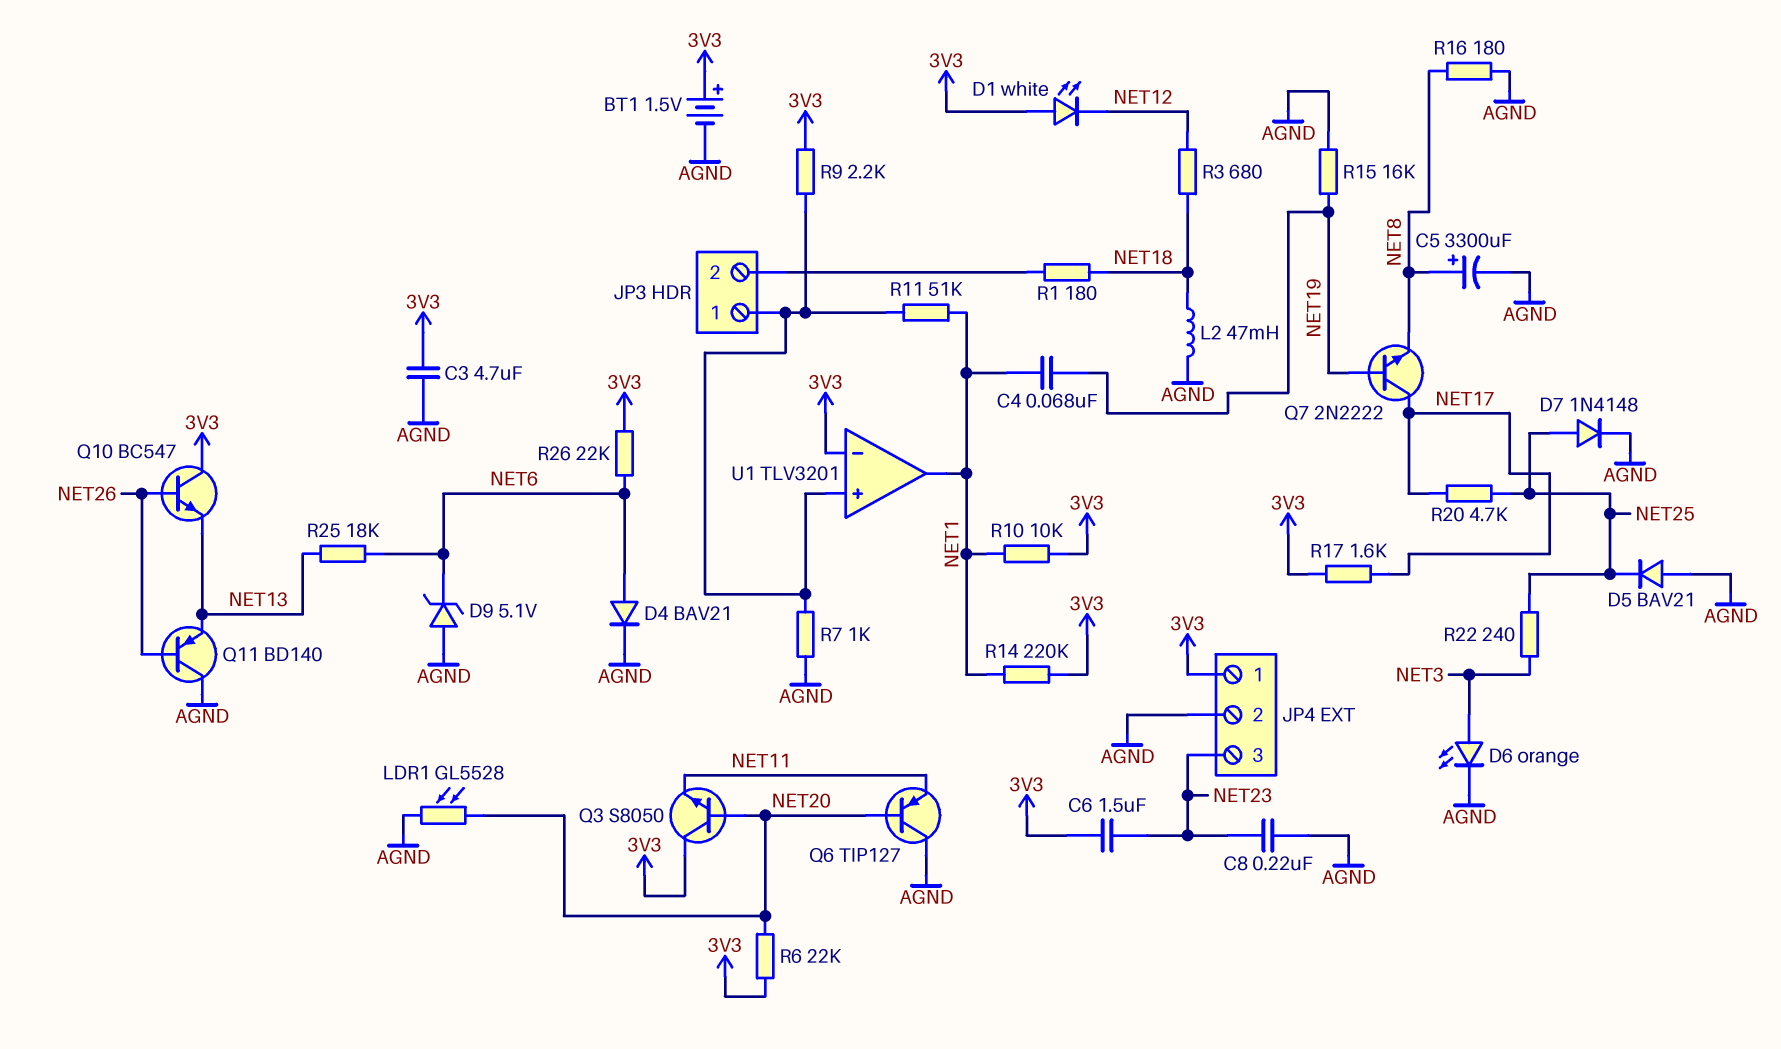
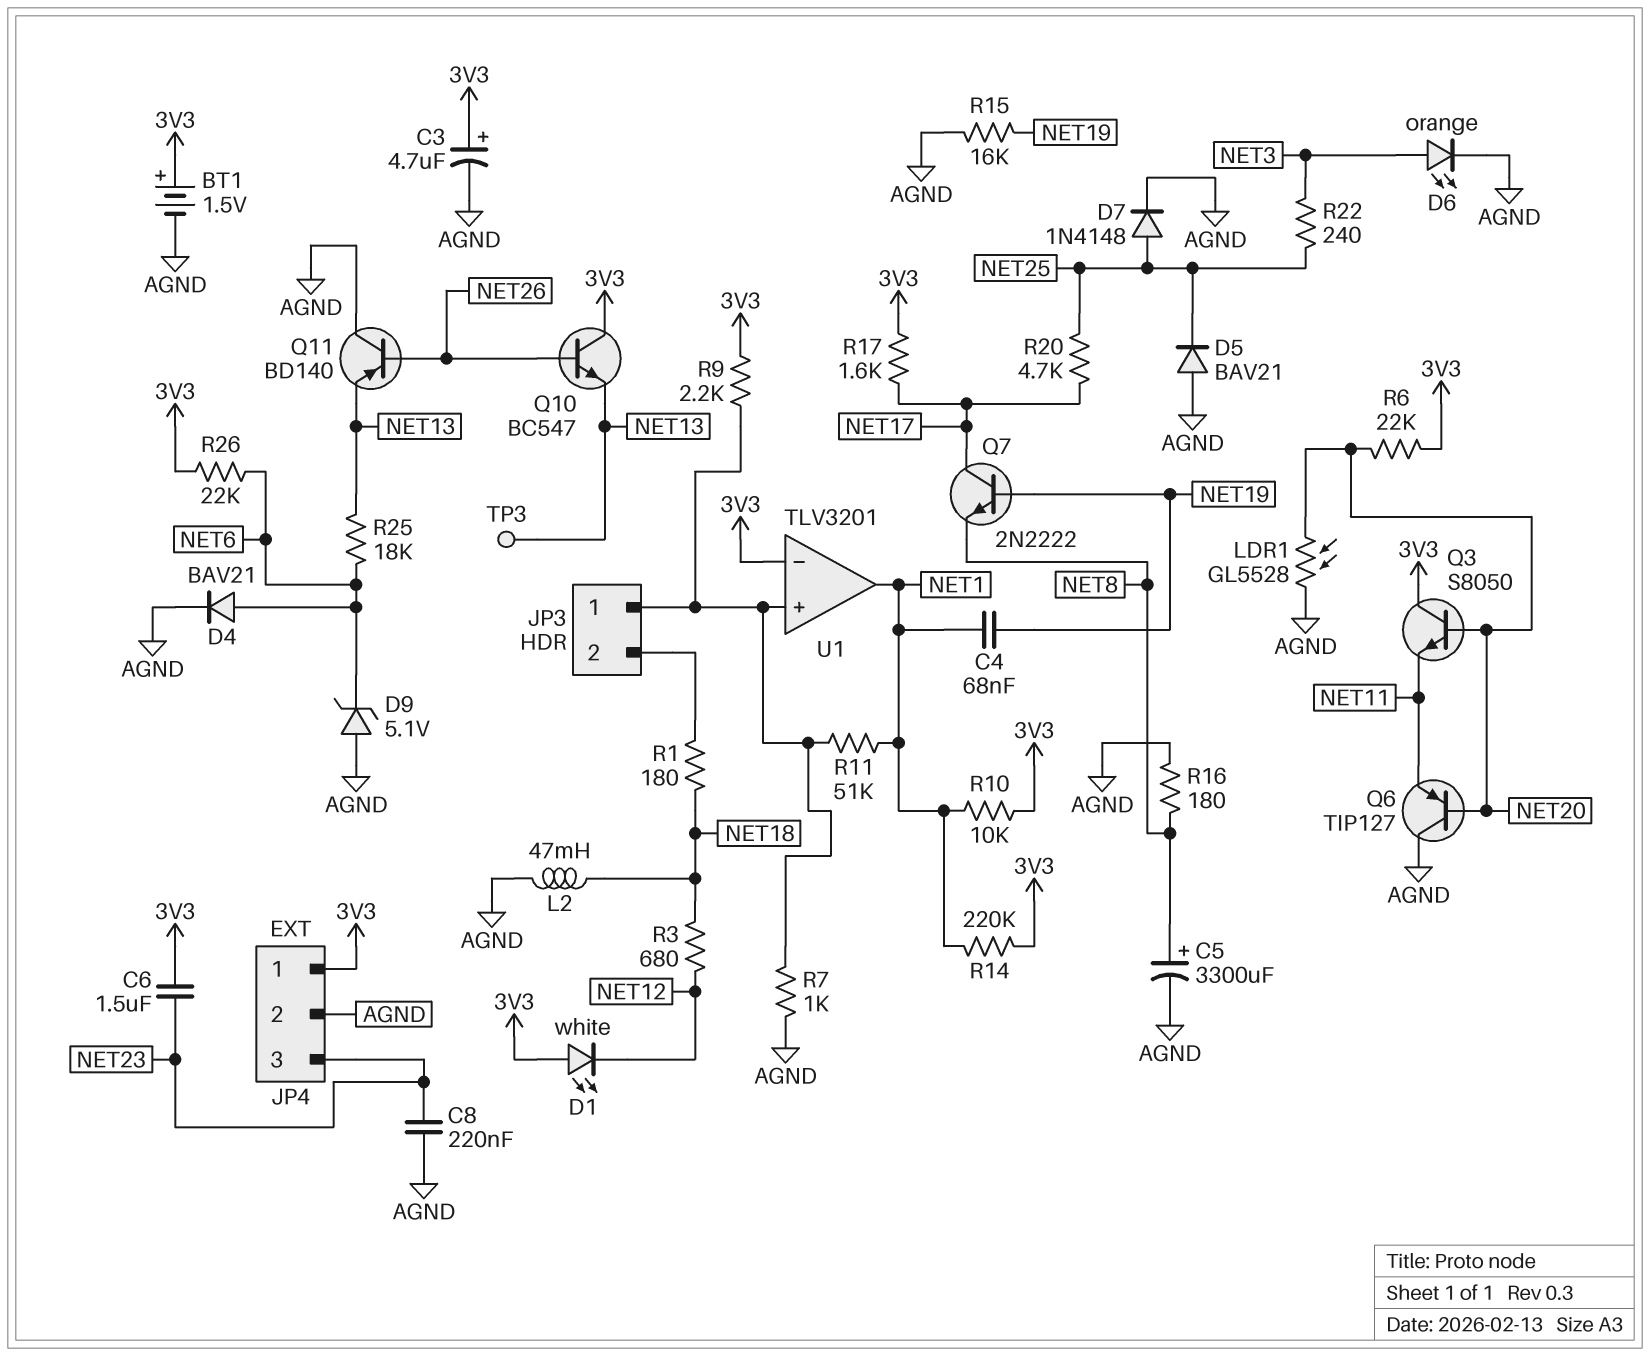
C3: 4.7uF (3V3, AGND) -> 4.7uF (plus 3V3, minus AGND)
TP3: none -> test point (NET13)

